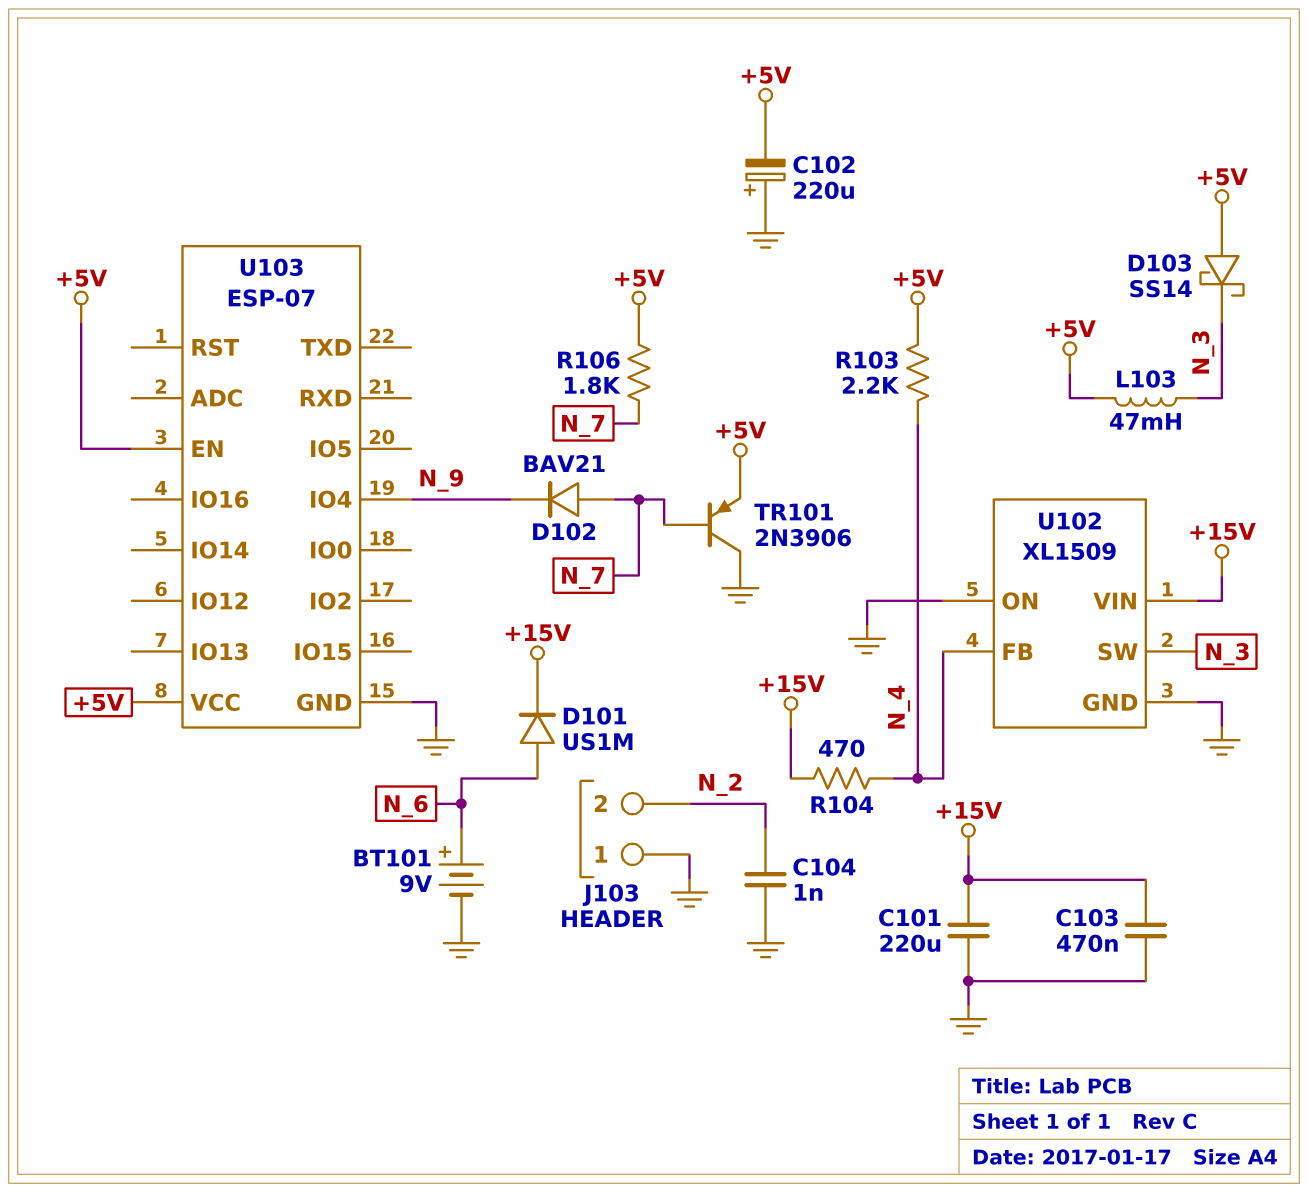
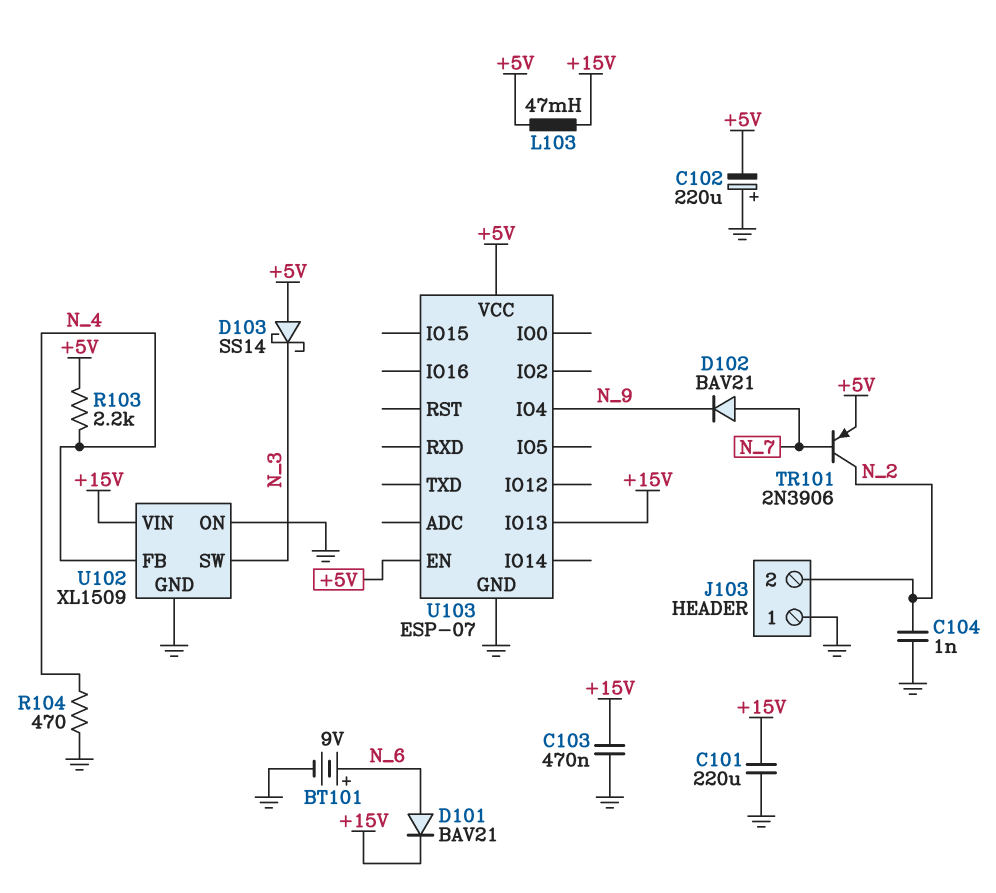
D101: diode US1M (A N_6, K +15V) -> diode BAV21 (A N_6, K +15V)
L103: 47mH (+5V, N_3) -> 47mH (+5V, +15V)
R104: 470 (+15V, N_4) -> 470 (GND, N_4)
R106: 1.8k (+5V, N_7) -> none
TR101: PNP 2N3906 (B N_7, C GND, E +5V) -> PNP 2N3906 (B N_7, C N_2, E +5V)
U103 pin IO13: none -> +15V

